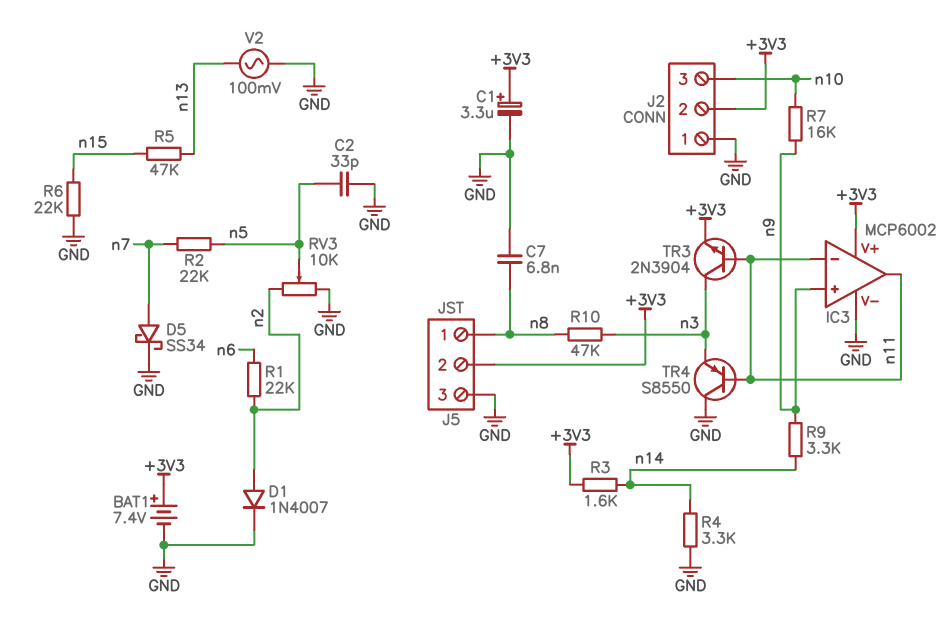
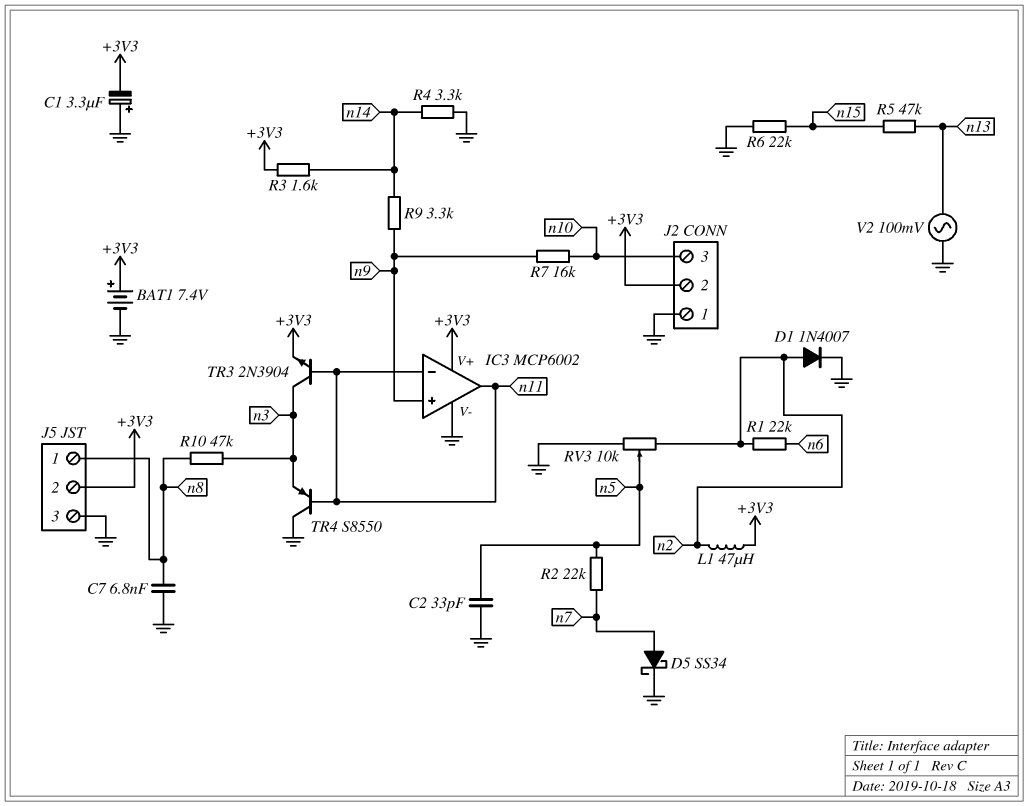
C1: 3.3uF (plus +3V3, minus GND) -> 3.3uF (plus GND, minus +3V3)
L1: none -> 47uH (+3V3, n2)

